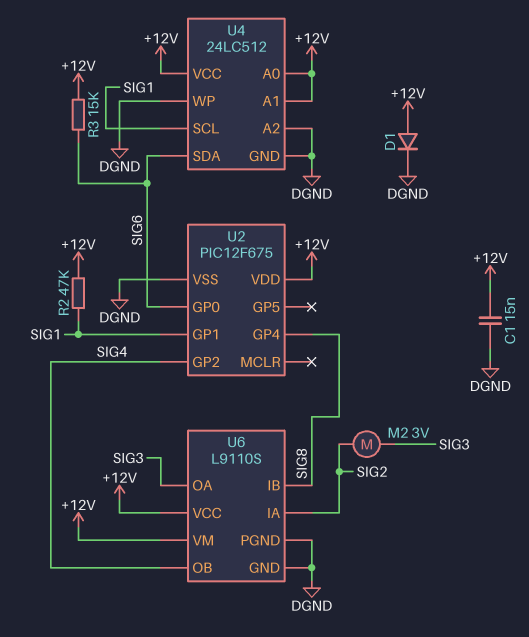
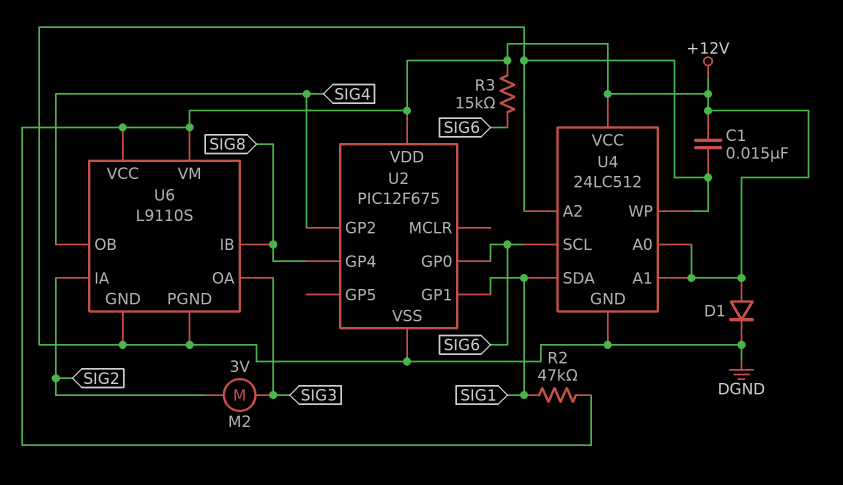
U4 pin SCL: SIG1 -> SIG6
U4 pin SDA: SIG6 -> SIG1

